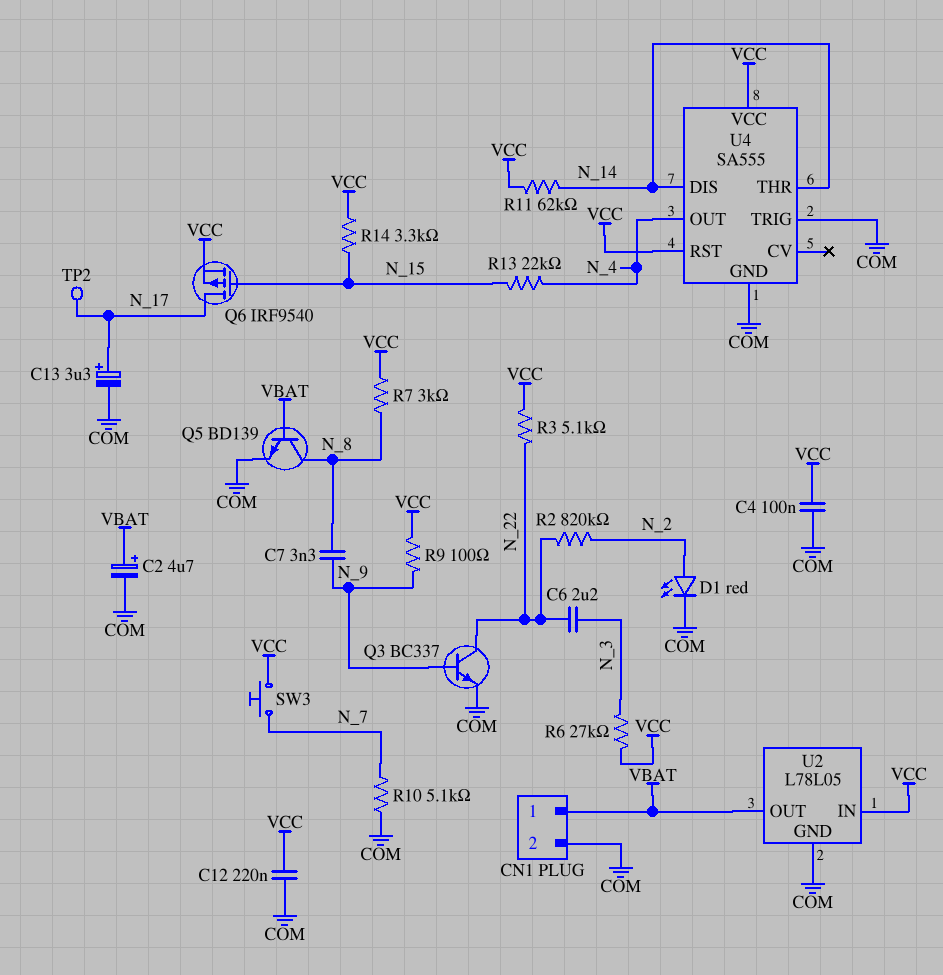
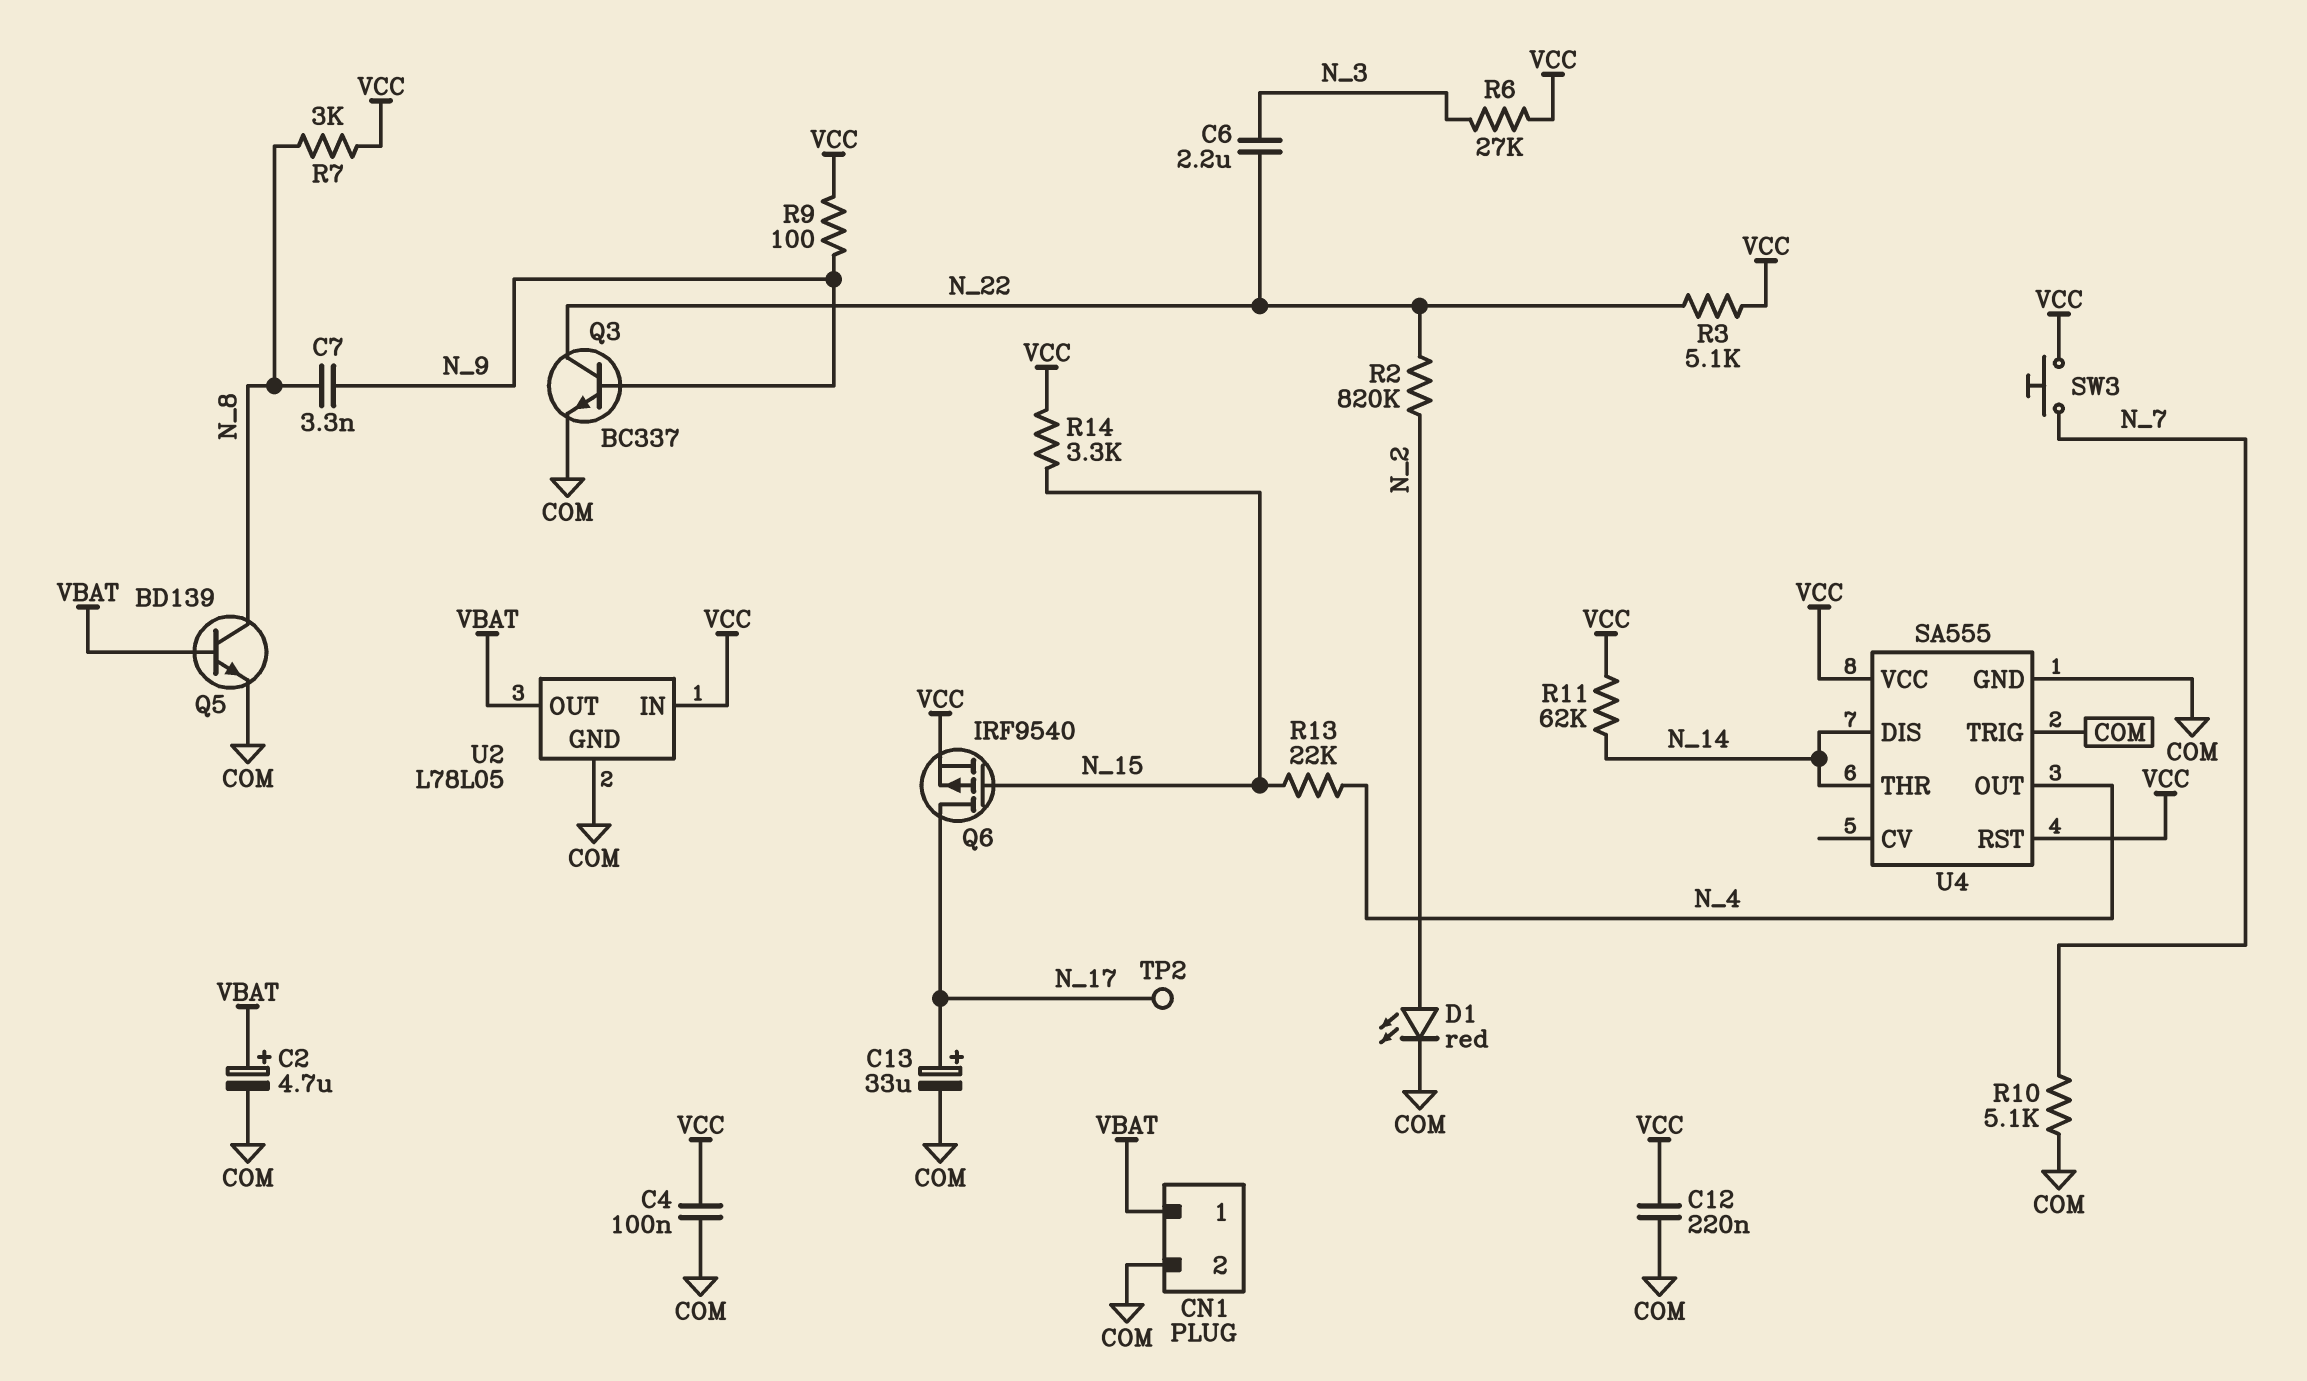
C13: 3.3uF (plus N_17, minus COM) -> 33uF (plus N_17, minus COM)

